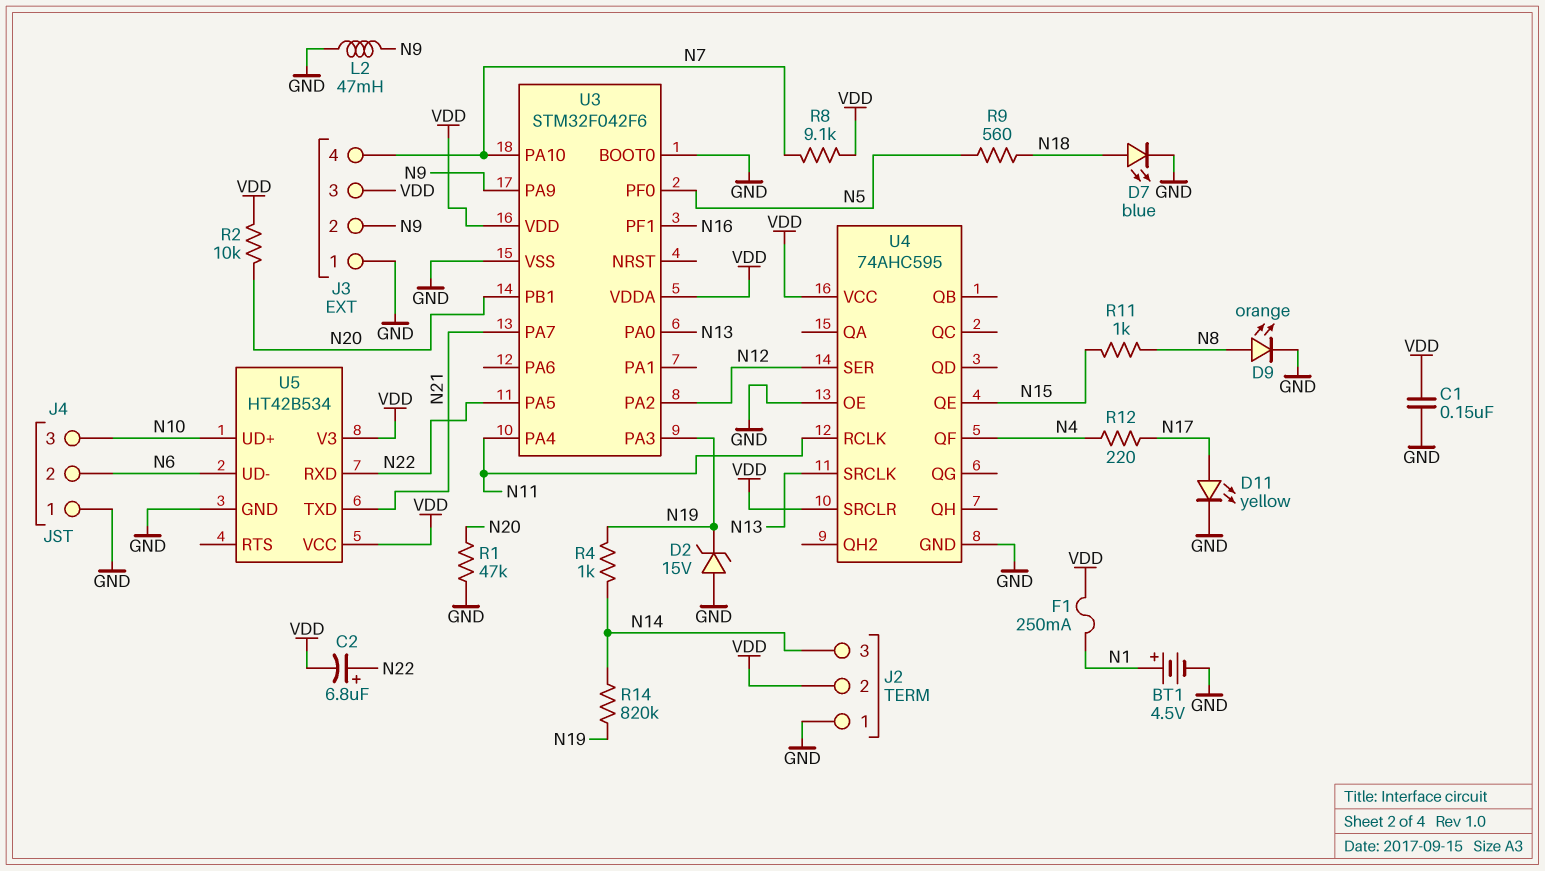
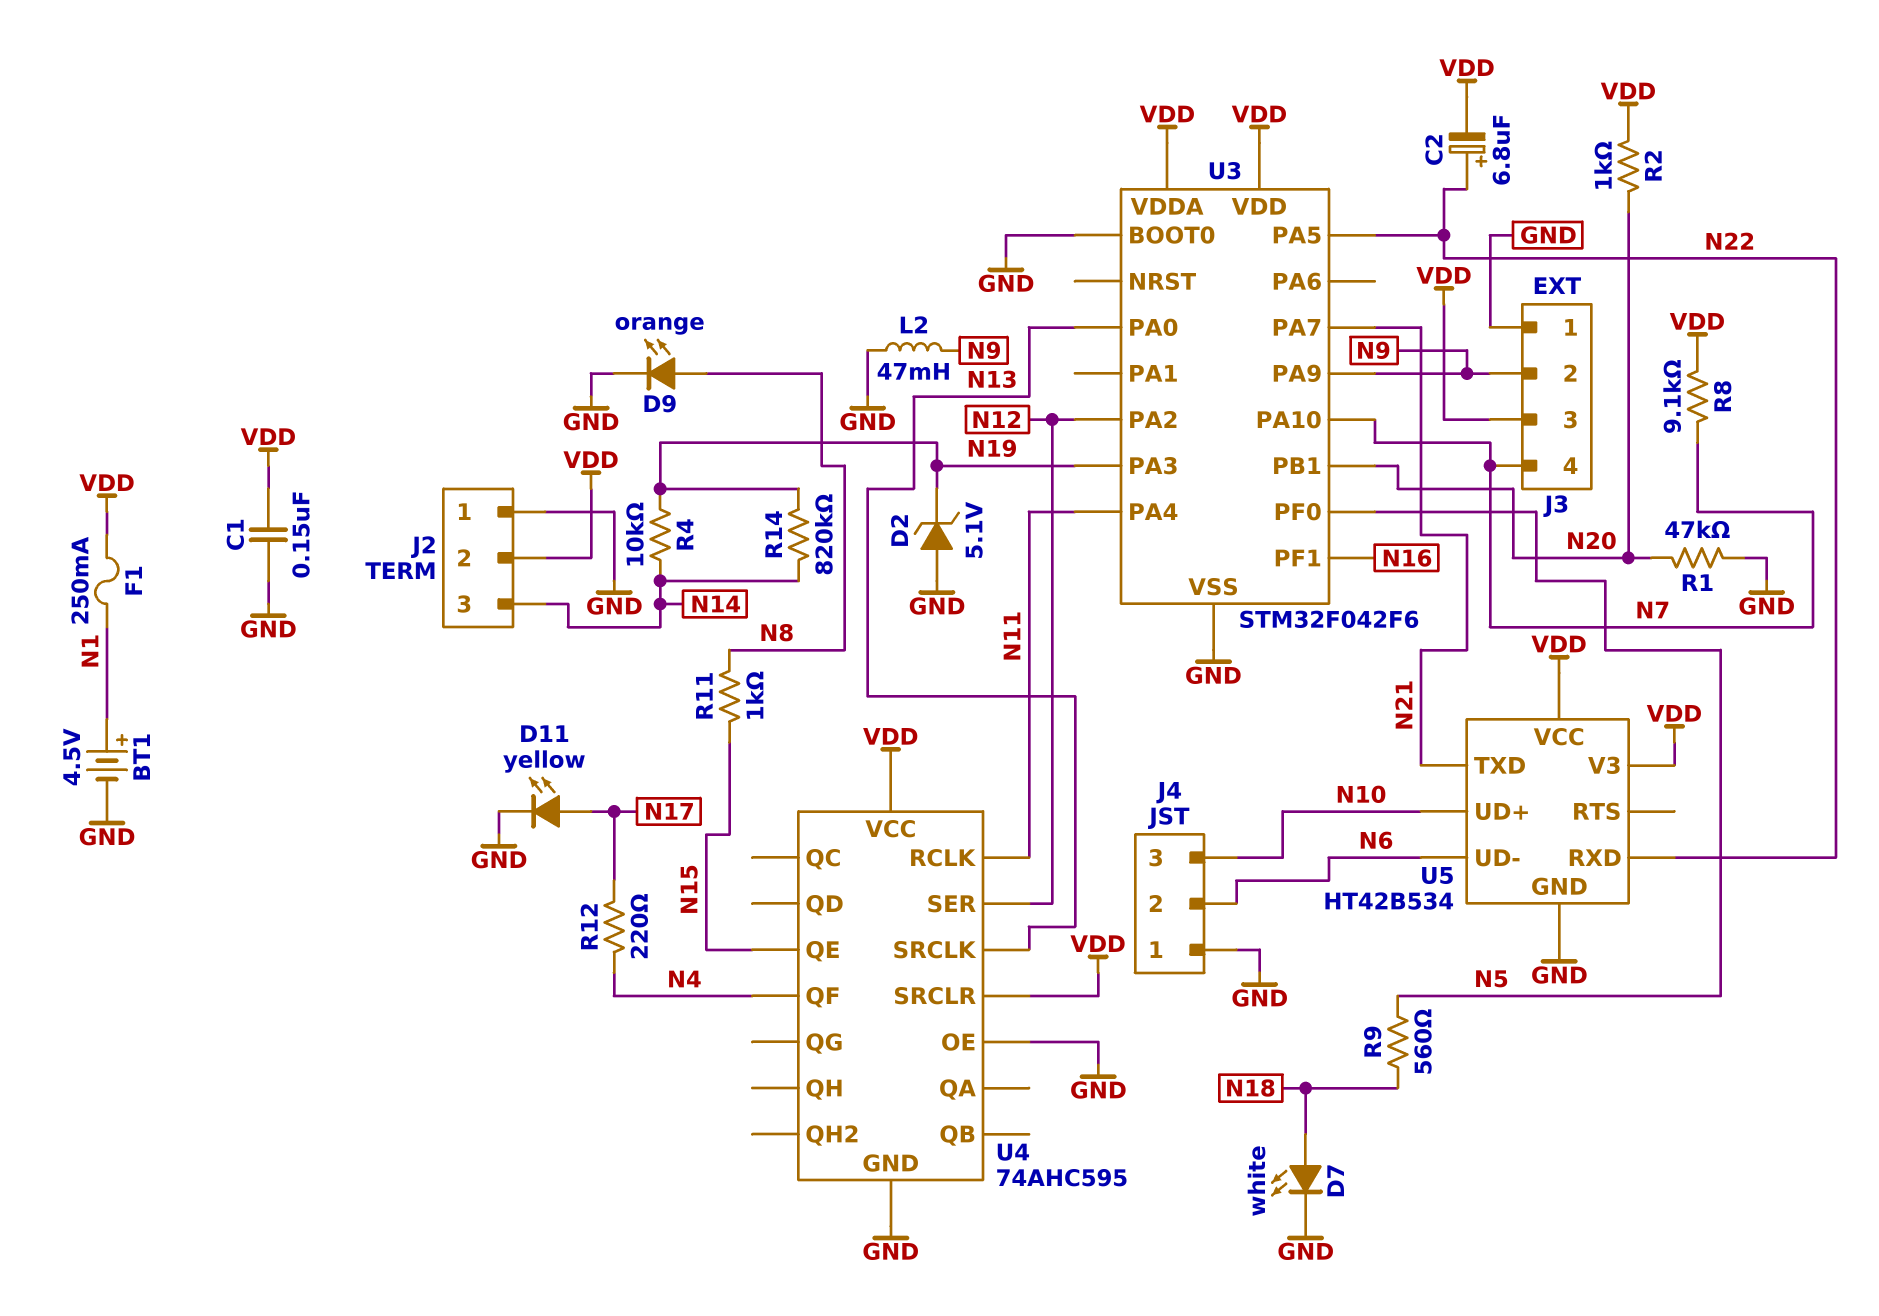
D2: zener 15V (A GND, K N19) -> zener 5.1V (A GND, K N19)
D7: LED blue (A N18, K GND) -> LED white (A N18, K GND)
R2: 10k (N20, VDD) -> 1k (N20, VDD)
R4: 1k (N14, N19) -> 10k (N14, N19)

